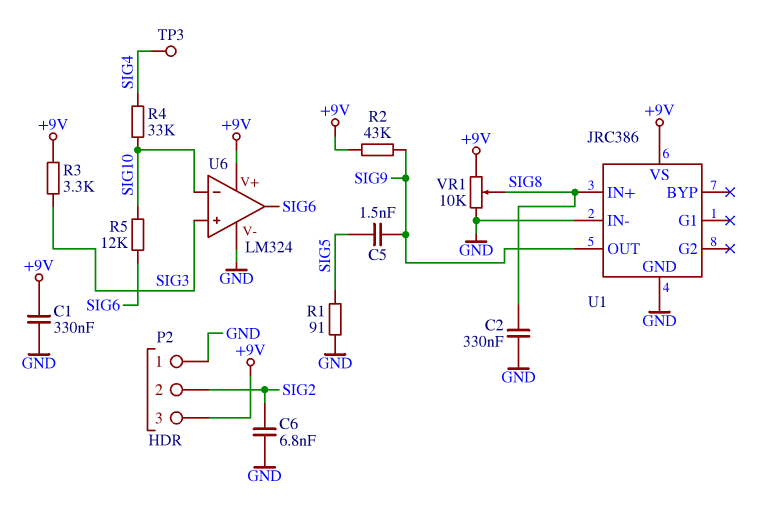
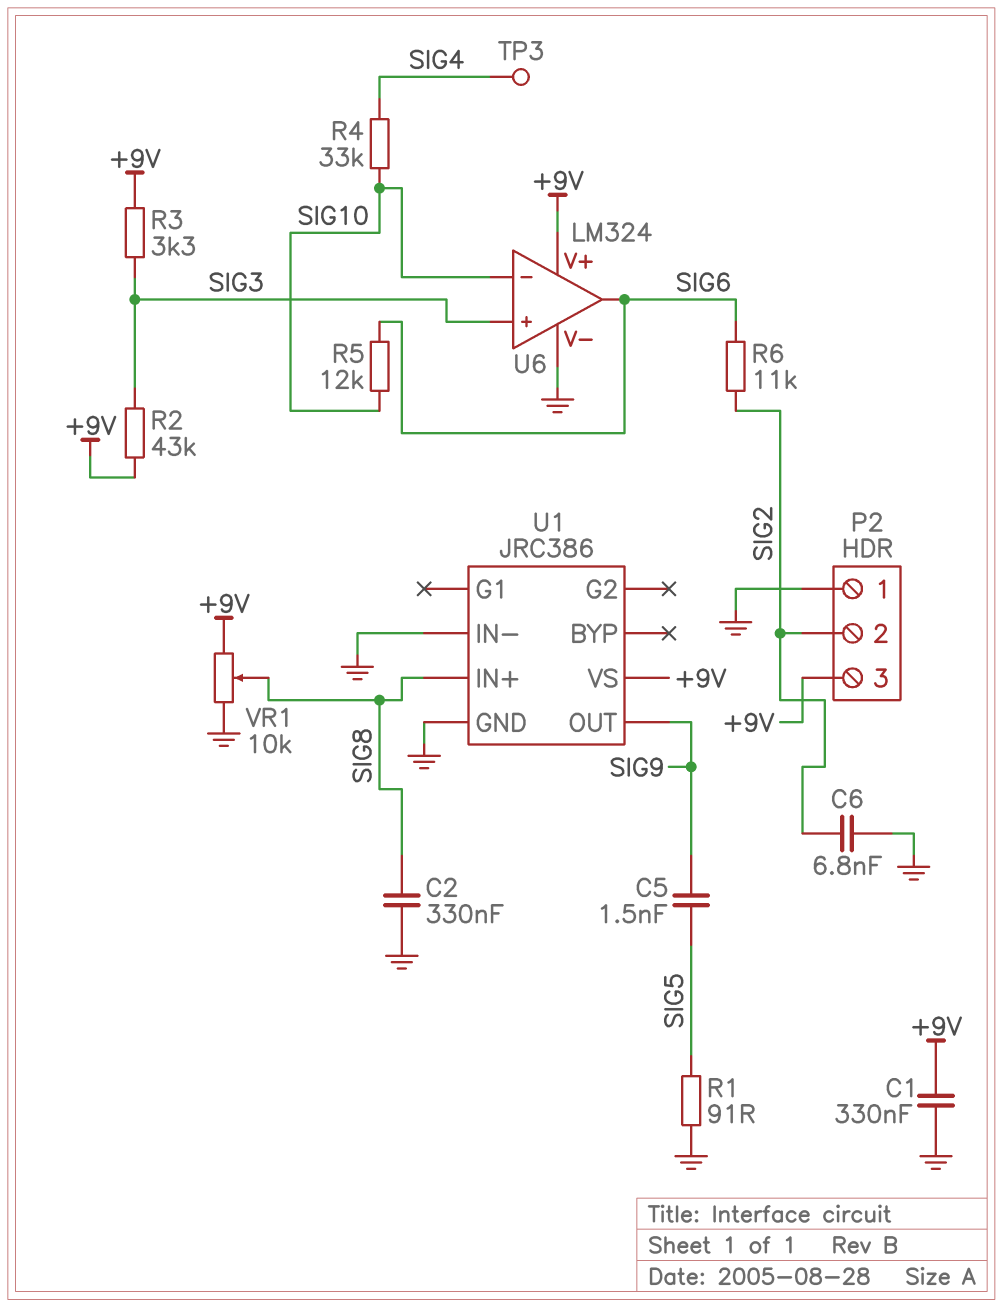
R2: 43k (+9V, SIG9) -> 43k (+9V, SIG3)
R6: none -> 11k (SIG2, SIG6)

